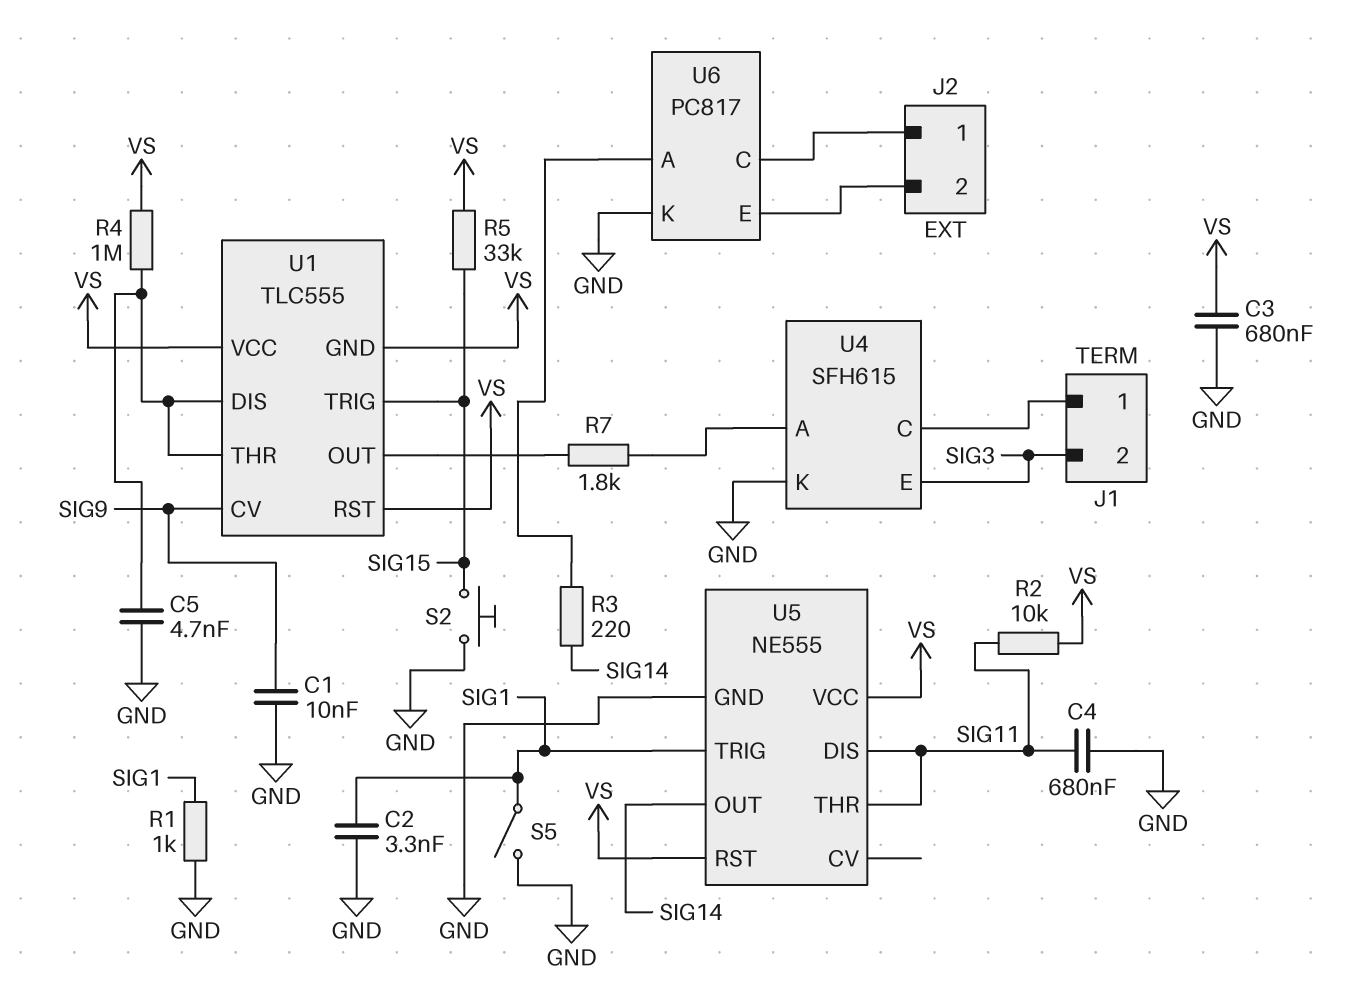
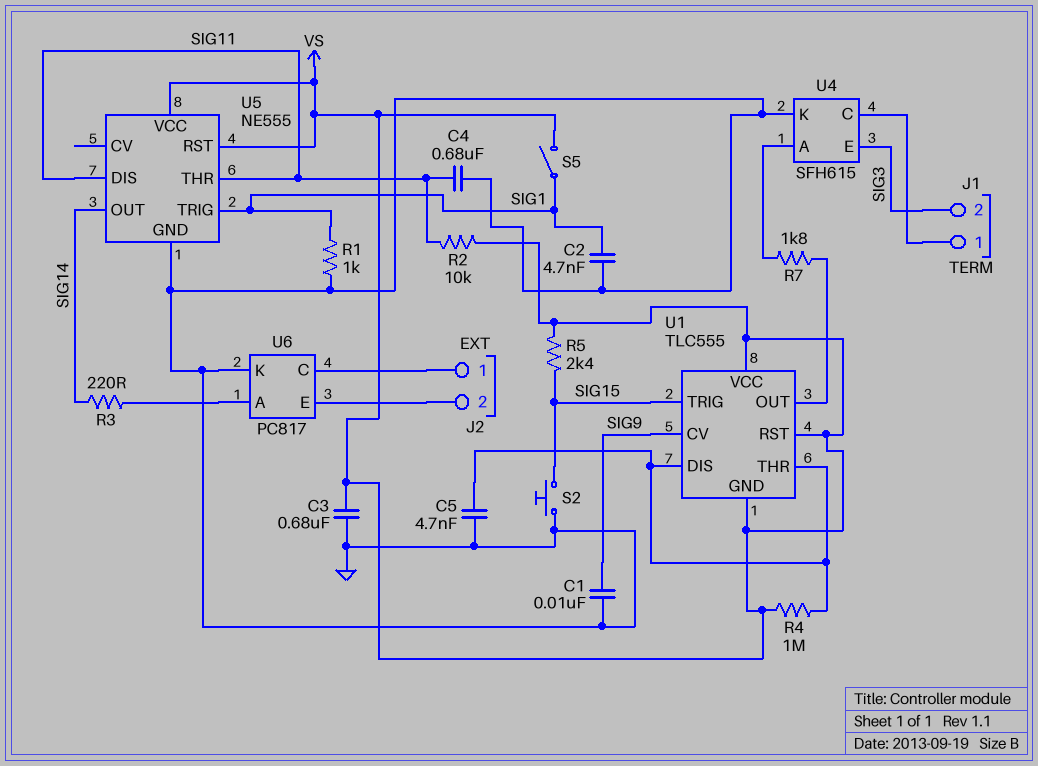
C2: 3.3nF (GND, SIG1) -> 4.7nF (GND, SIG1)
R5: 33k (SIG15, VS) -> 2.4k (SIG15, VS)
S5: switch (GND, SIG1) -> switch (SIG1, VS)

